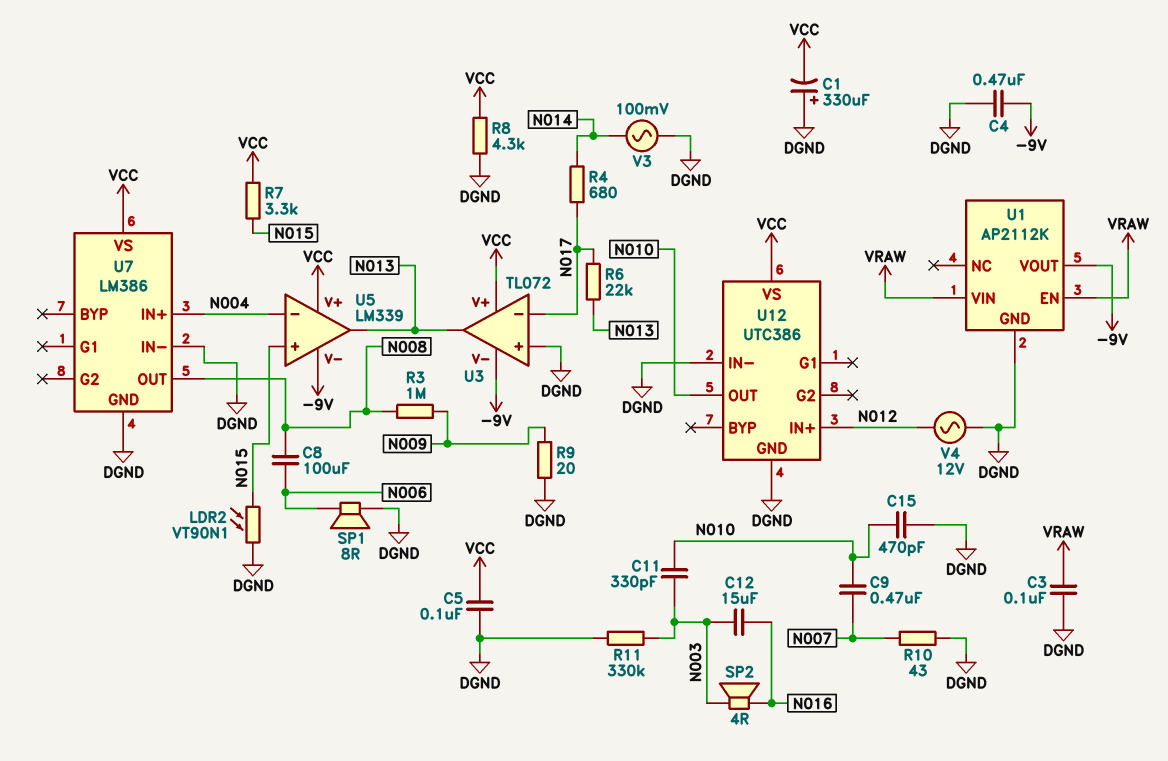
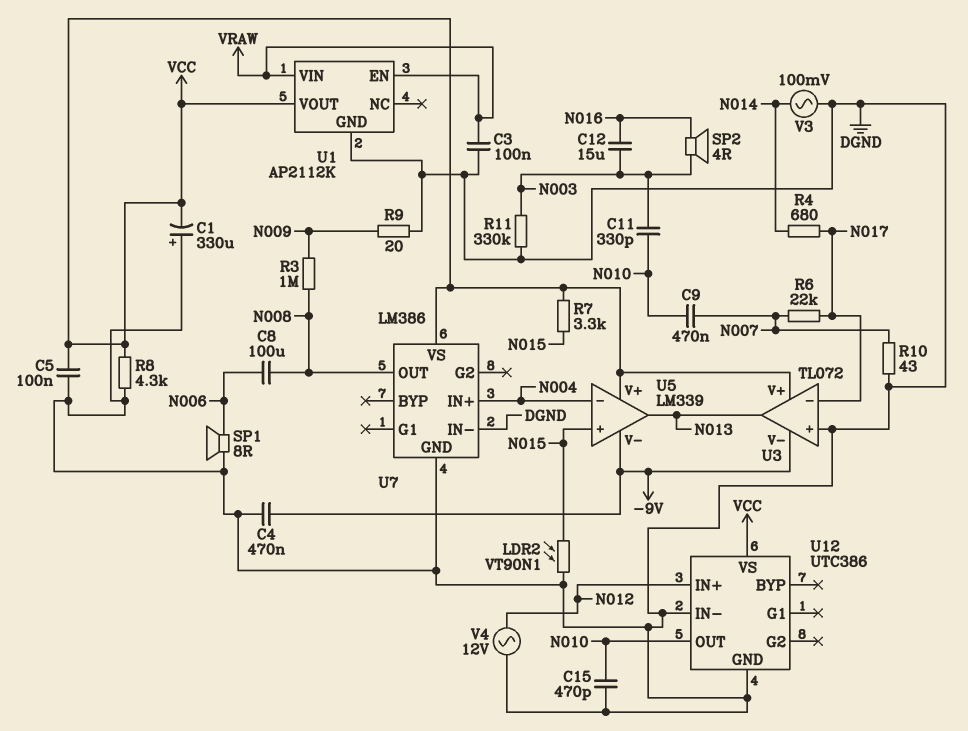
R6: 22k (N013, N017) -> 22k (N007, N017)
U1 pin VOUT: -9V -> VCC

